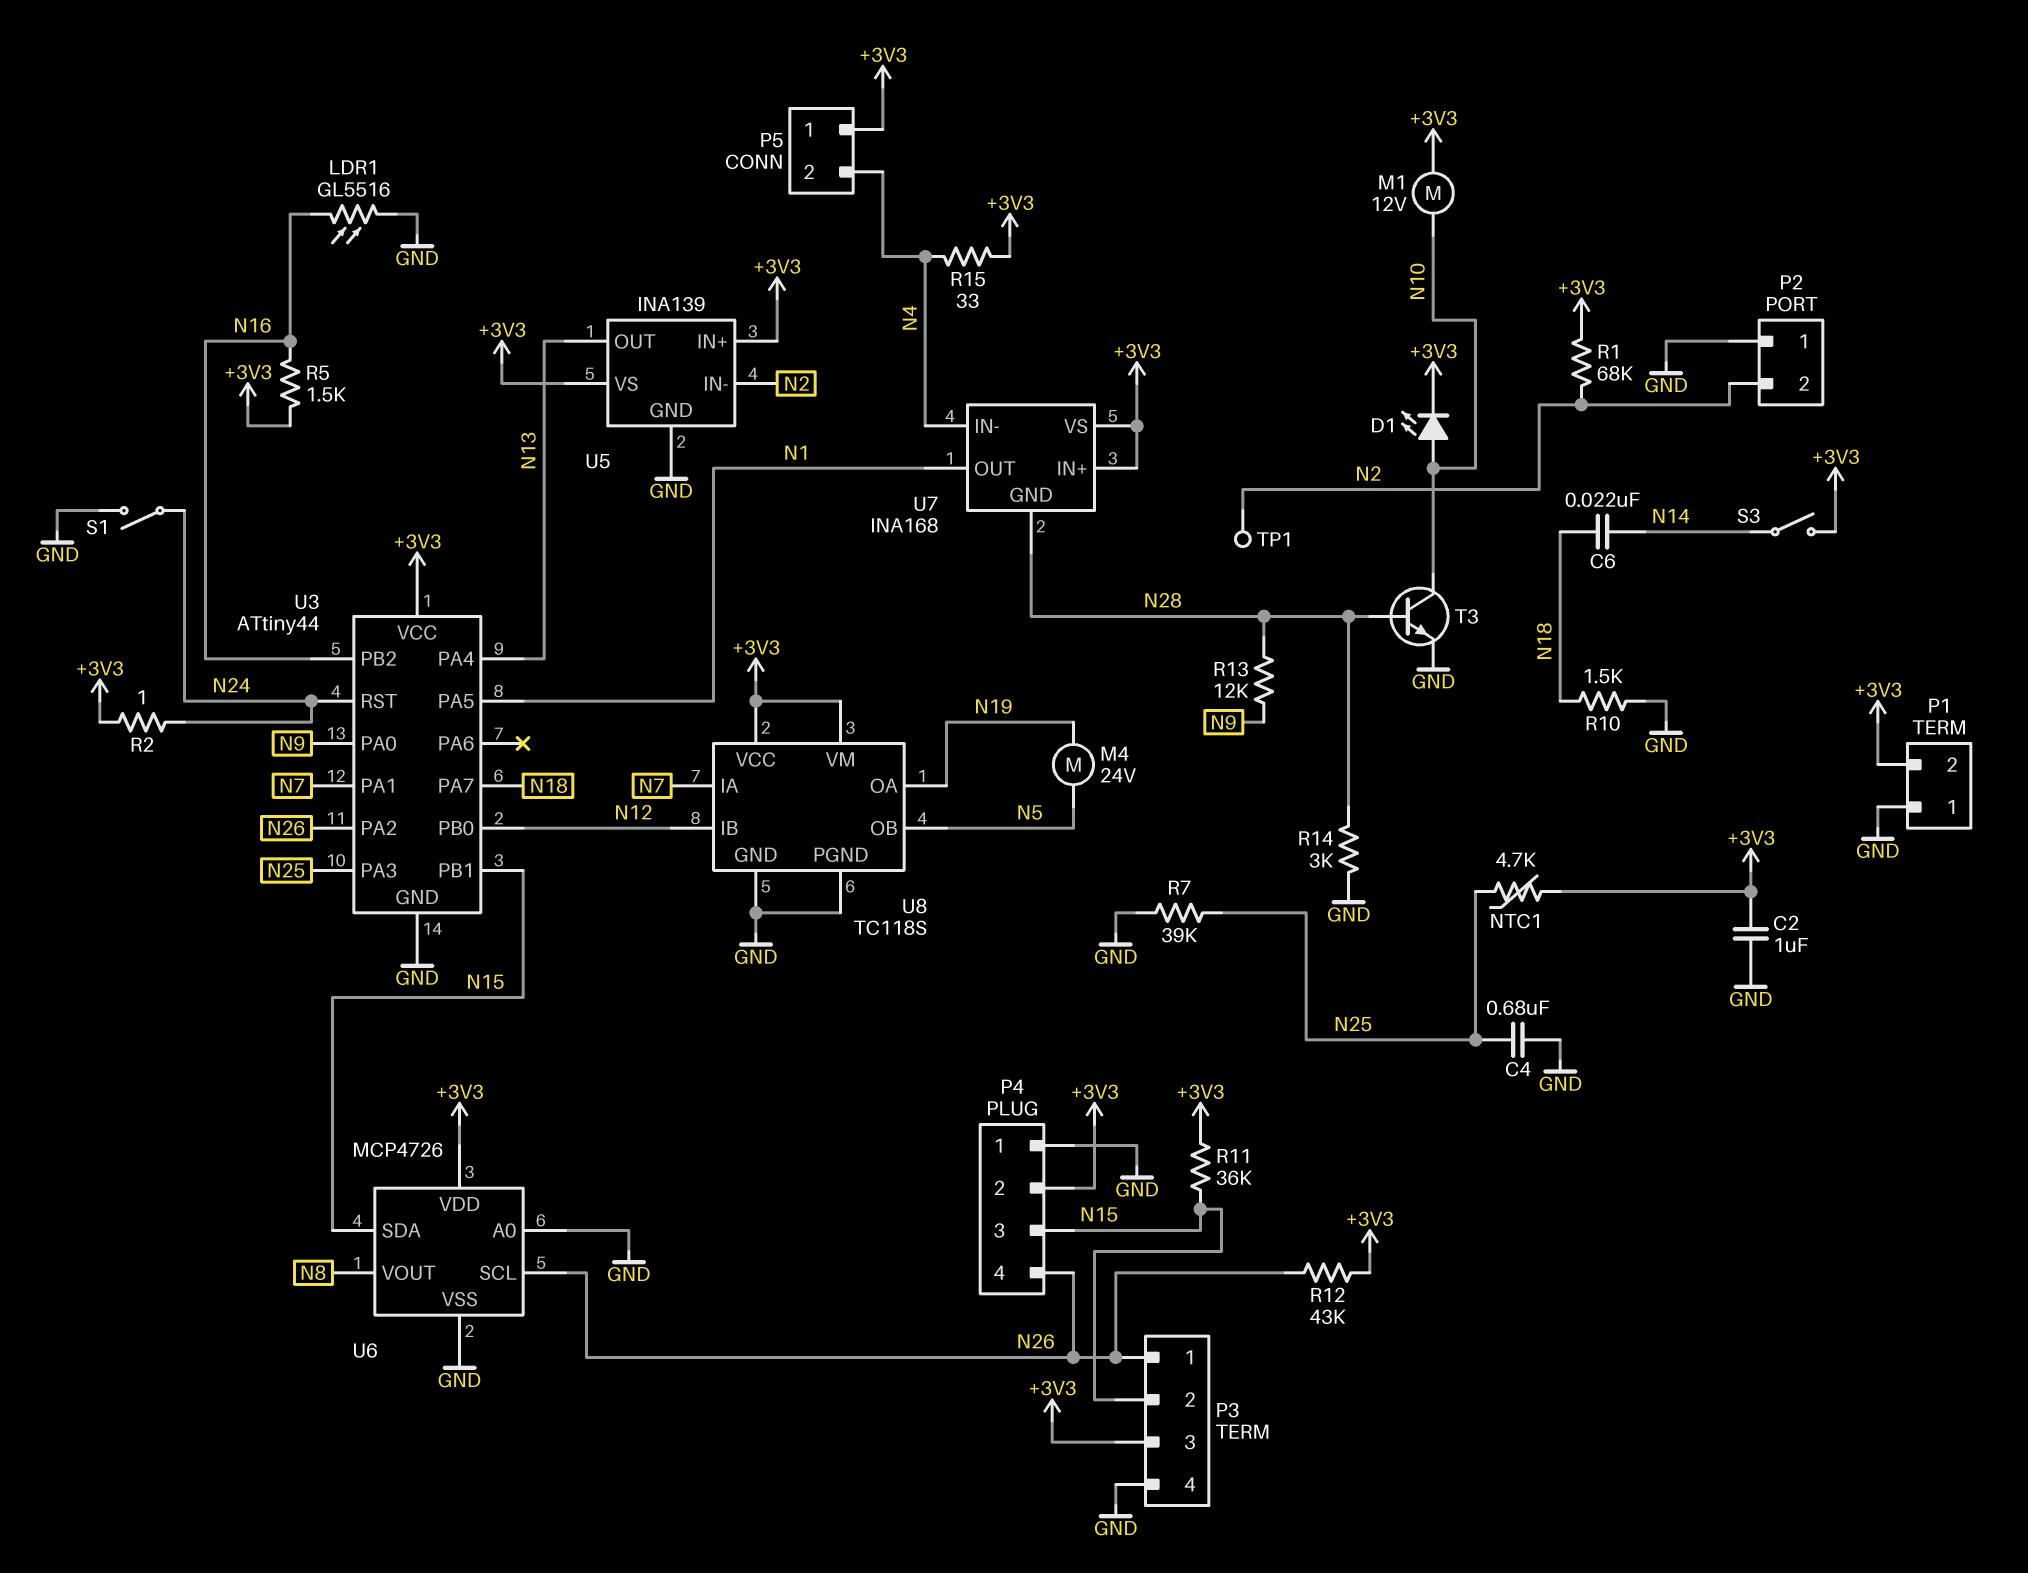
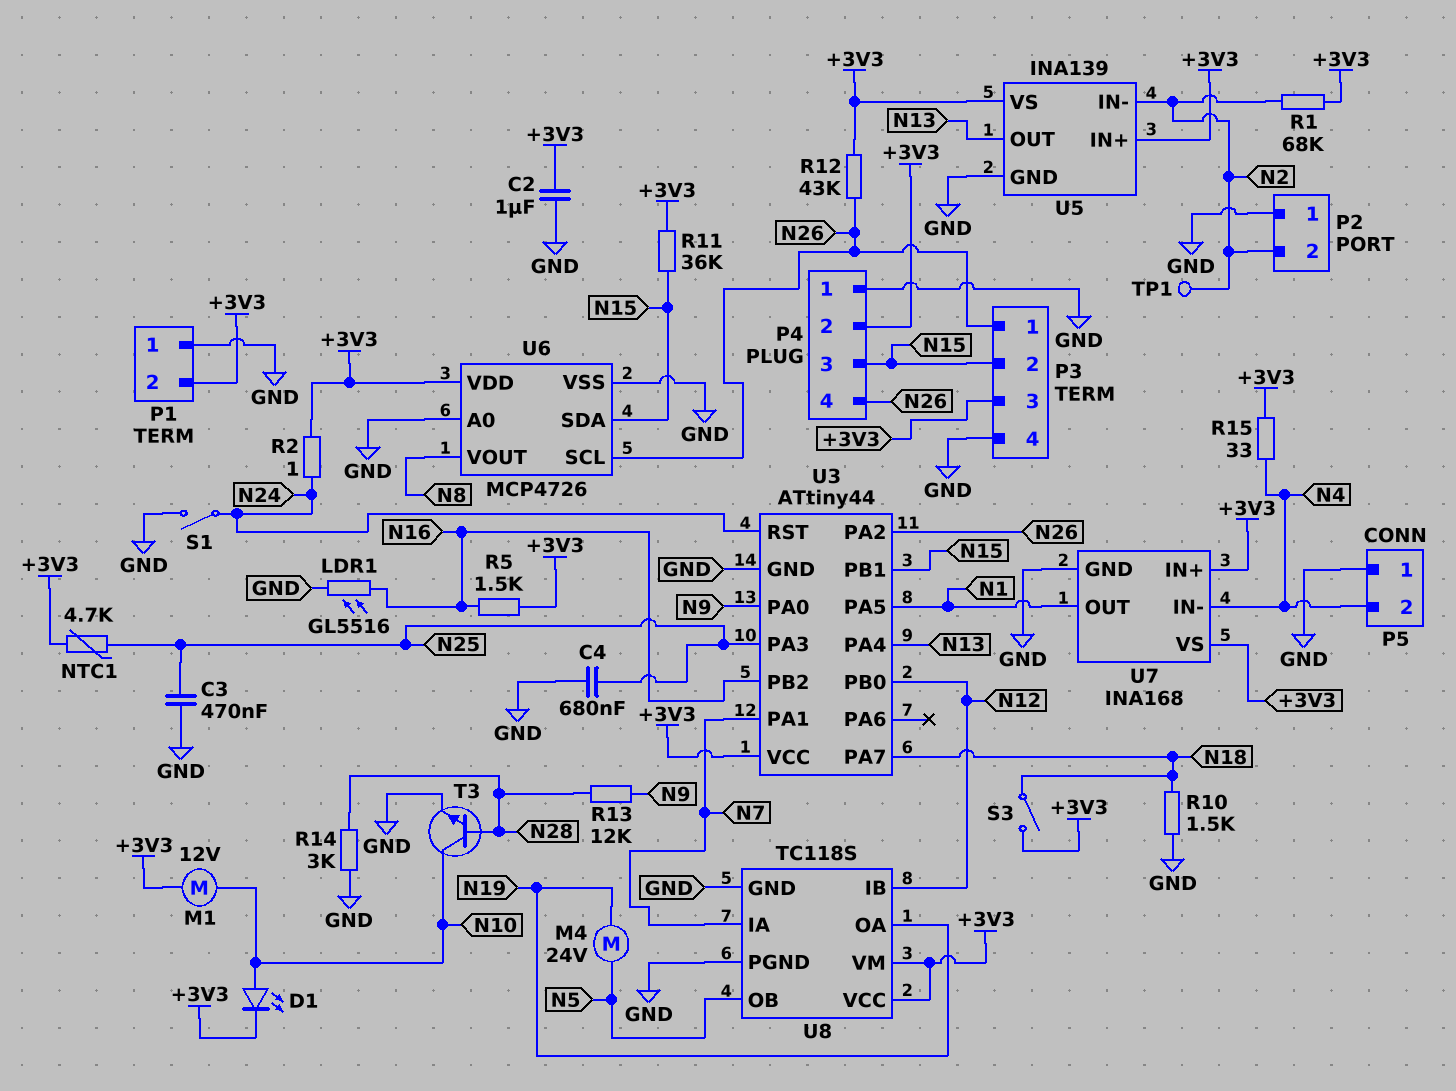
C3: none -> 470nF (GND, N25)
C6: 22nF (N14, N18) -> none
P5 pin 1: +3V3 -> GND
R7: 39k (GND, N25) -> none
S3: switch (+3V3, N14) -> switch (+3V3, N18)
U7 pin GND: N28 -> GND

